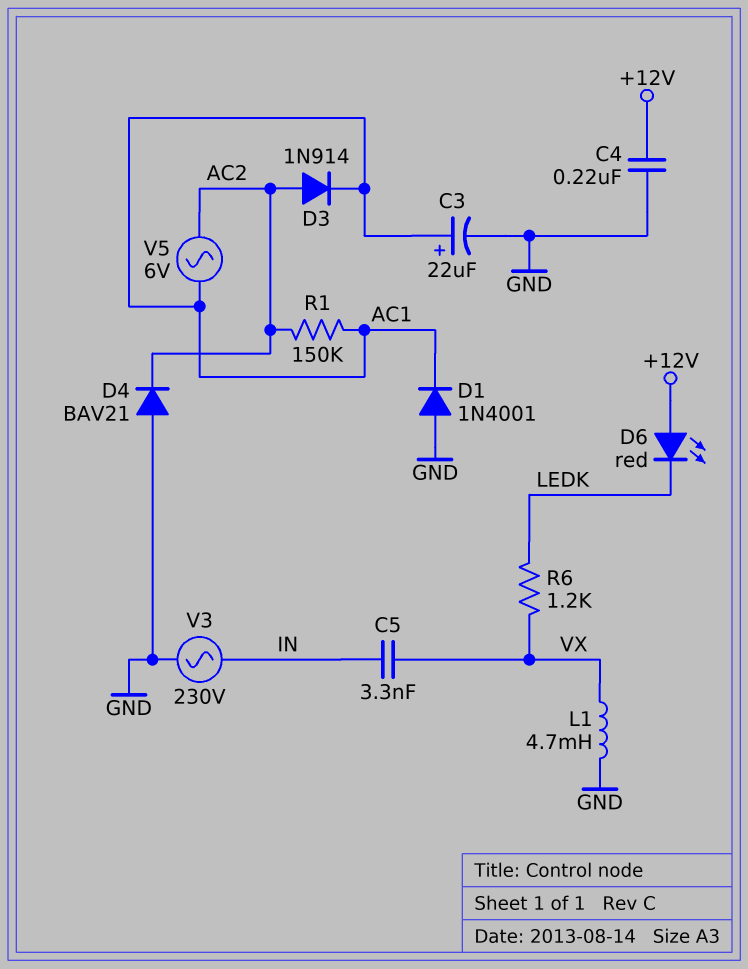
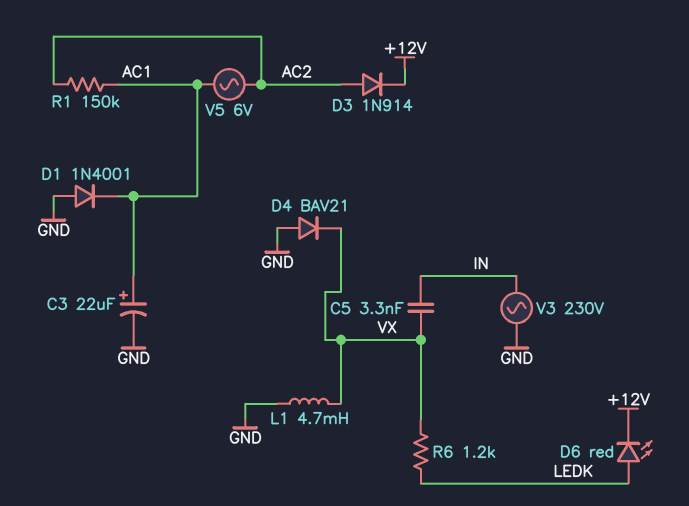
C4: 220nF (+12V, GND) -> none
D3: diode 1N914 (A AC2, K AC1) -> diode 1N914 (A AC2, K +12V)
D4: diode BAV21 (A GND, K AC2) -> diode BAV21 (A GND, K VX)
D6: LED red (A +12V, K LEDK) -> LED red (A LEDK, K +12V)

